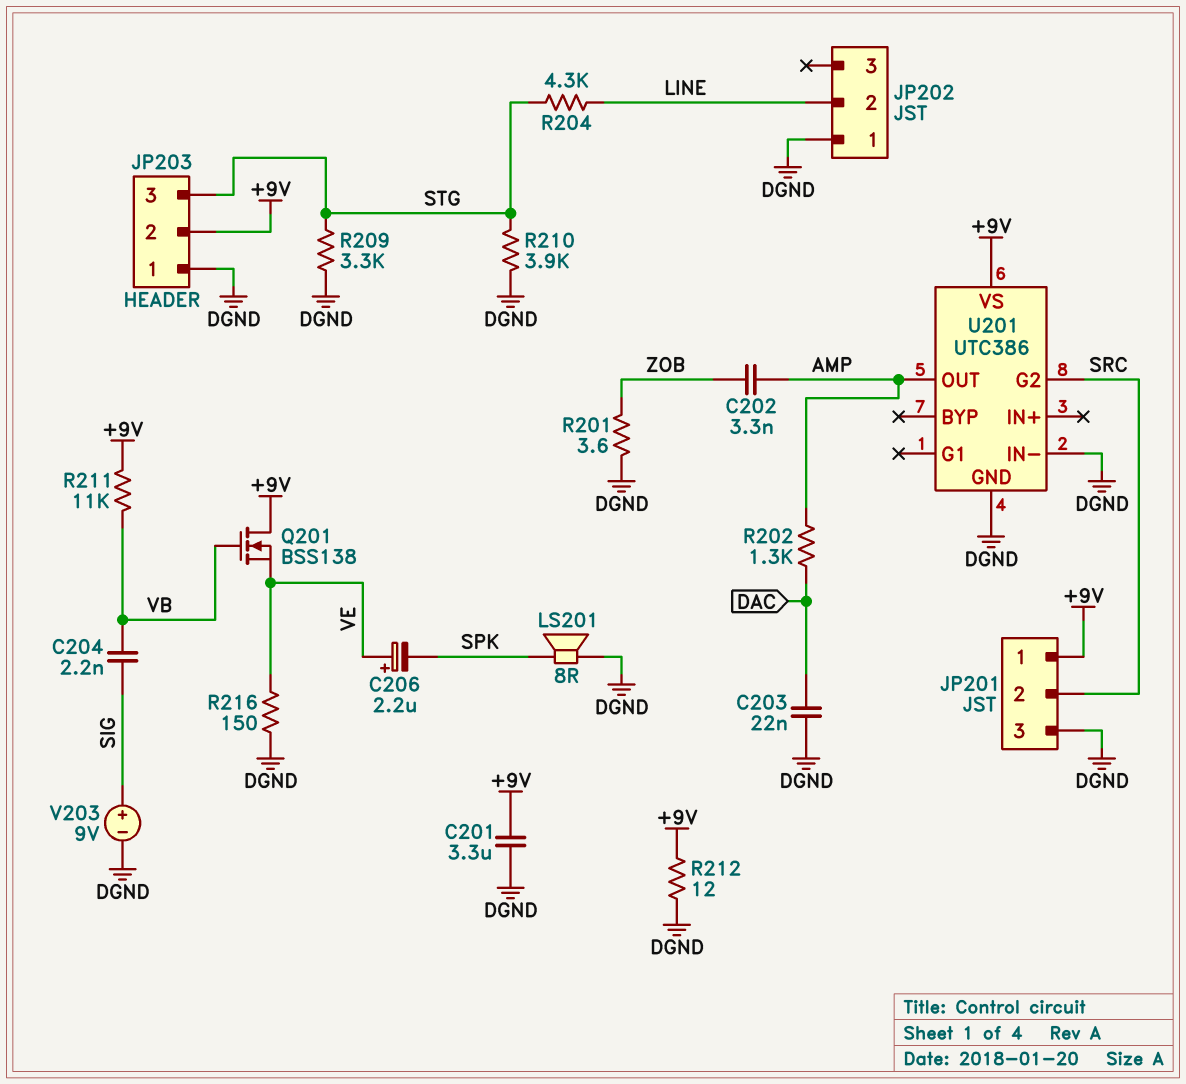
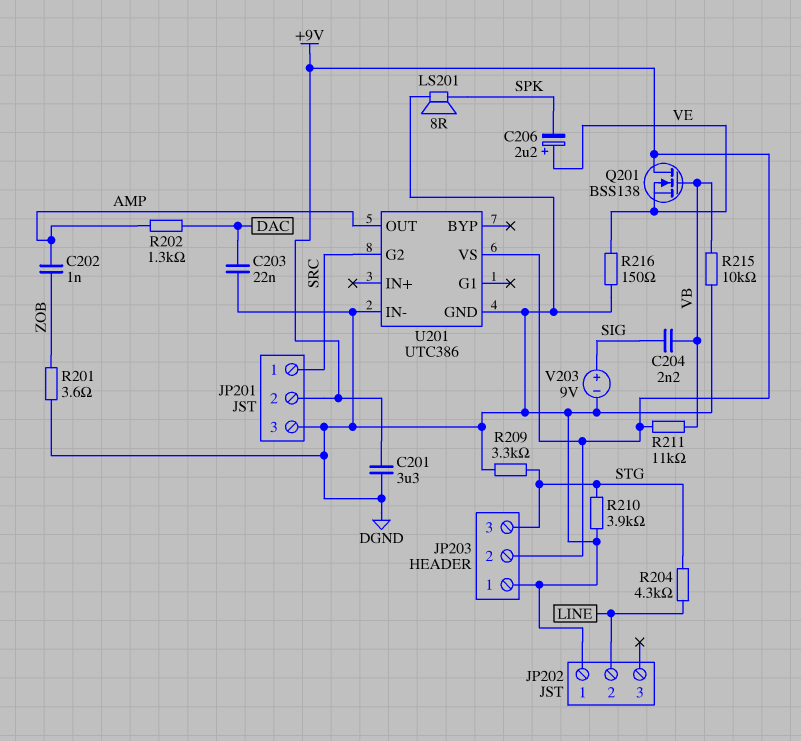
C202: 3.3nF (AMP, ZOB) -> 1nF (AMP, ZOB)
JP201 pin 1: +9V -> SRC
JP201 pin 2: SRC -> +9V
R212: 12 (+9V, DGND) -> none
R215: none -> 10k (DGND, VB)

